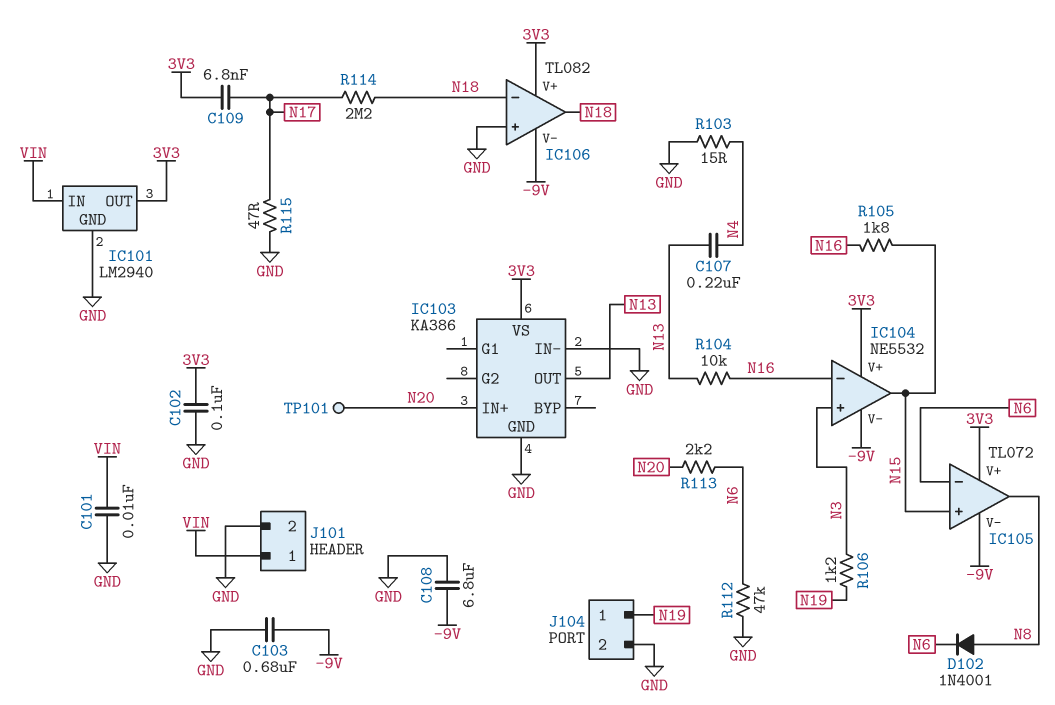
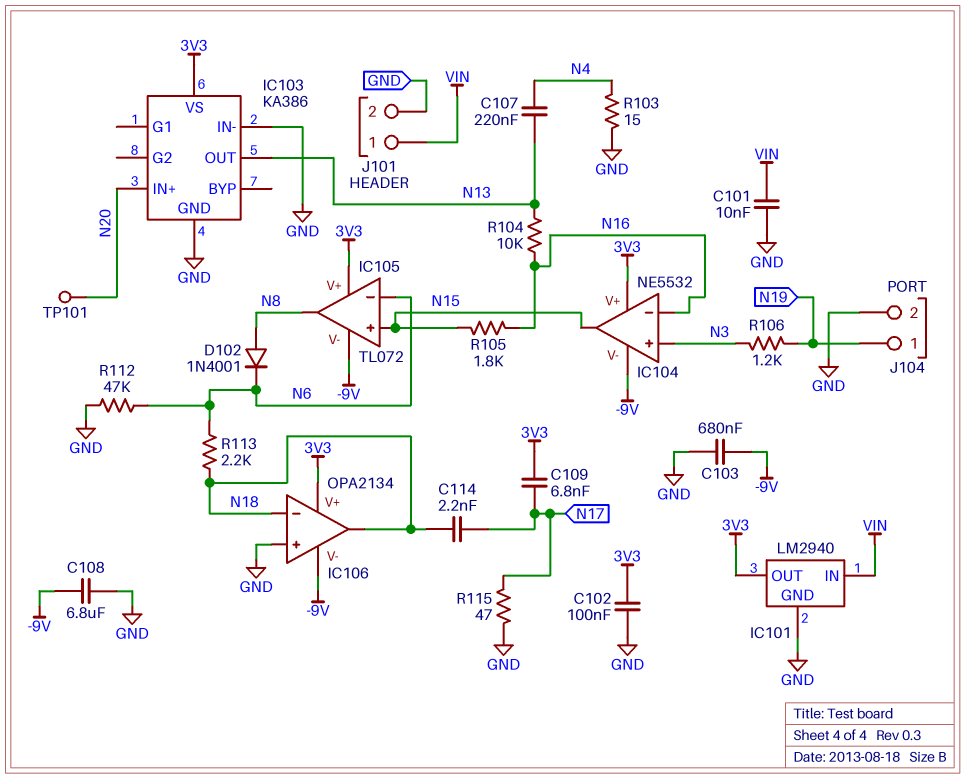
C114: none -> 2.2nF (N17, N18)
IC106: TL082 -> OPA2134
R113: 2.2k (N6, N20) -> 2.2k (N6, N18)
R114: 2.2M (N17, N18) -> none

